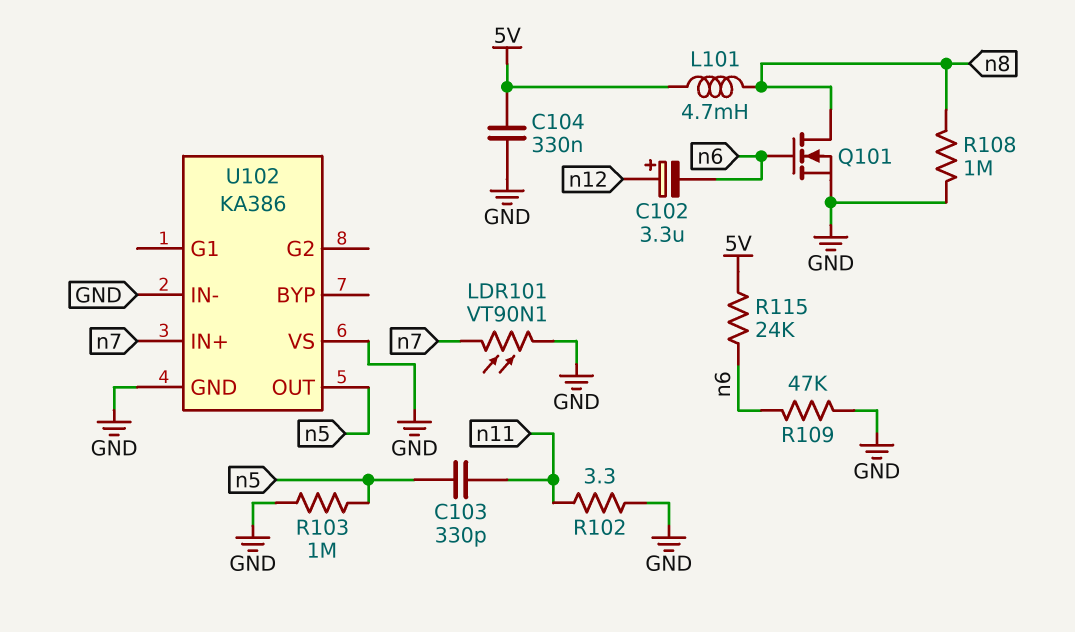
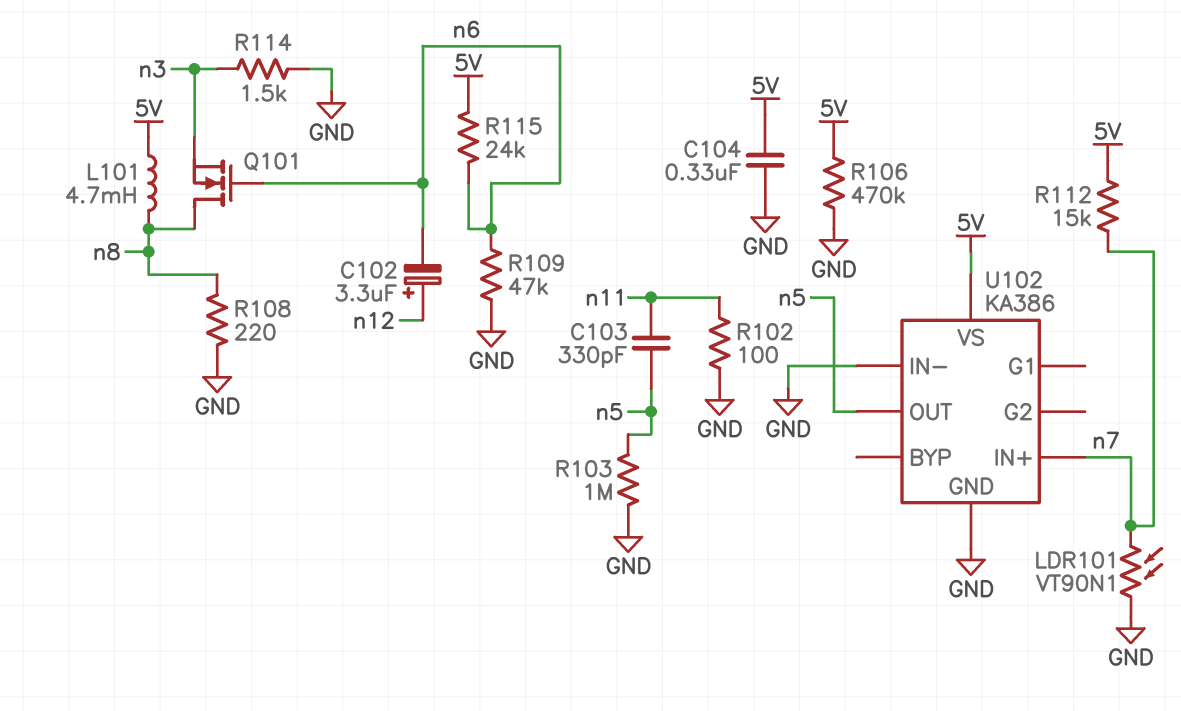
Q101: NMOS (G n6, D n8, S GND) -> NMOS (G n6, D n8, S n3)
R102: 3.3 (GND, n11) -> 100 (GND, n11)
R106: none -> 470k (5V, GND)
R108: 1M (GND, n8) -> 220 (GND, n8)
R112: none -> 15k (5V, n7)
R114: none -> 1.5k (GND, n3)
U102 pin VS: GND -> 5V

